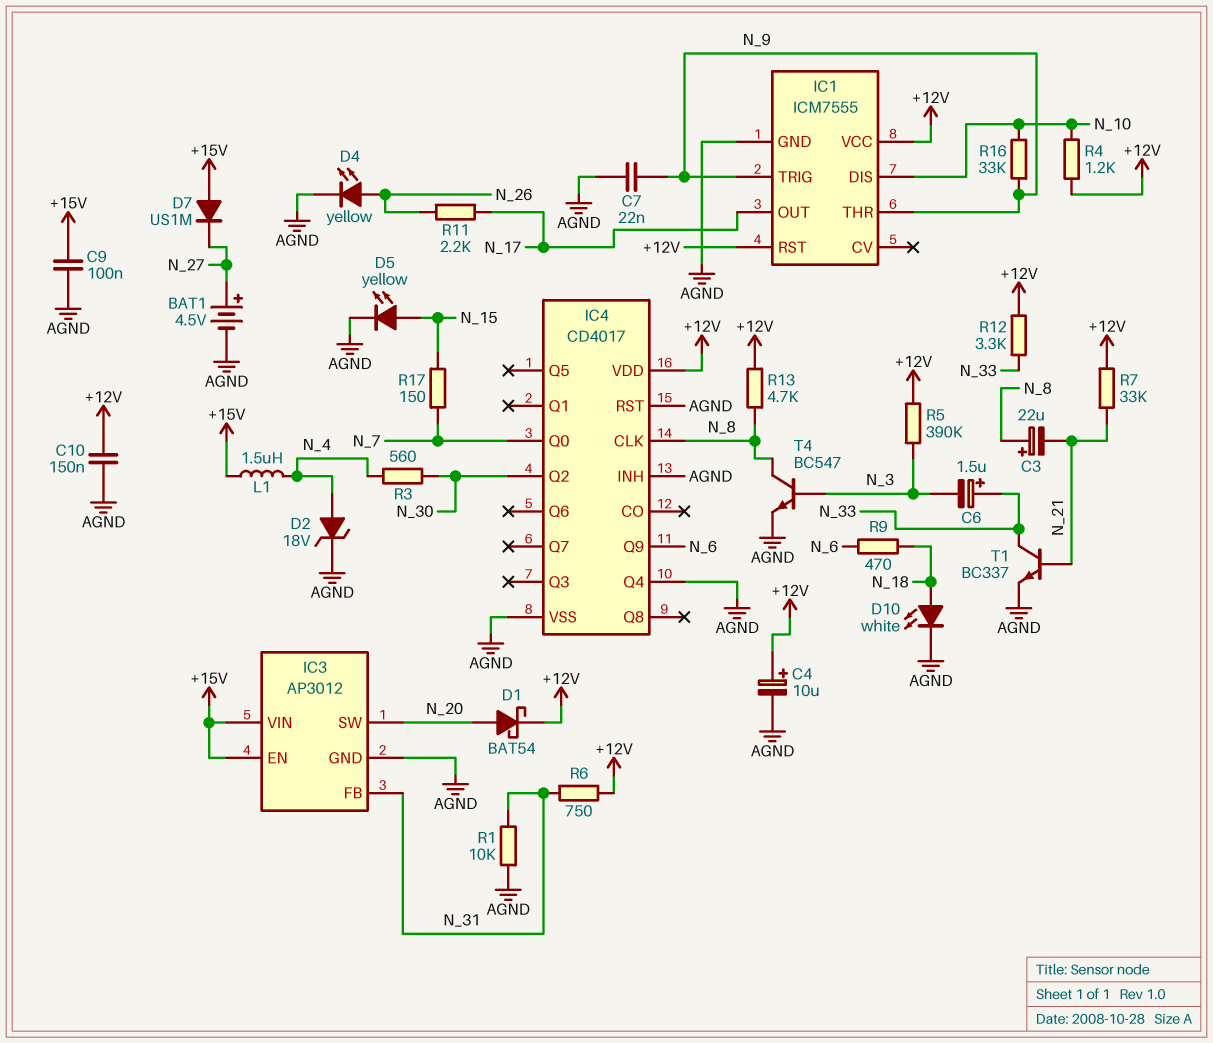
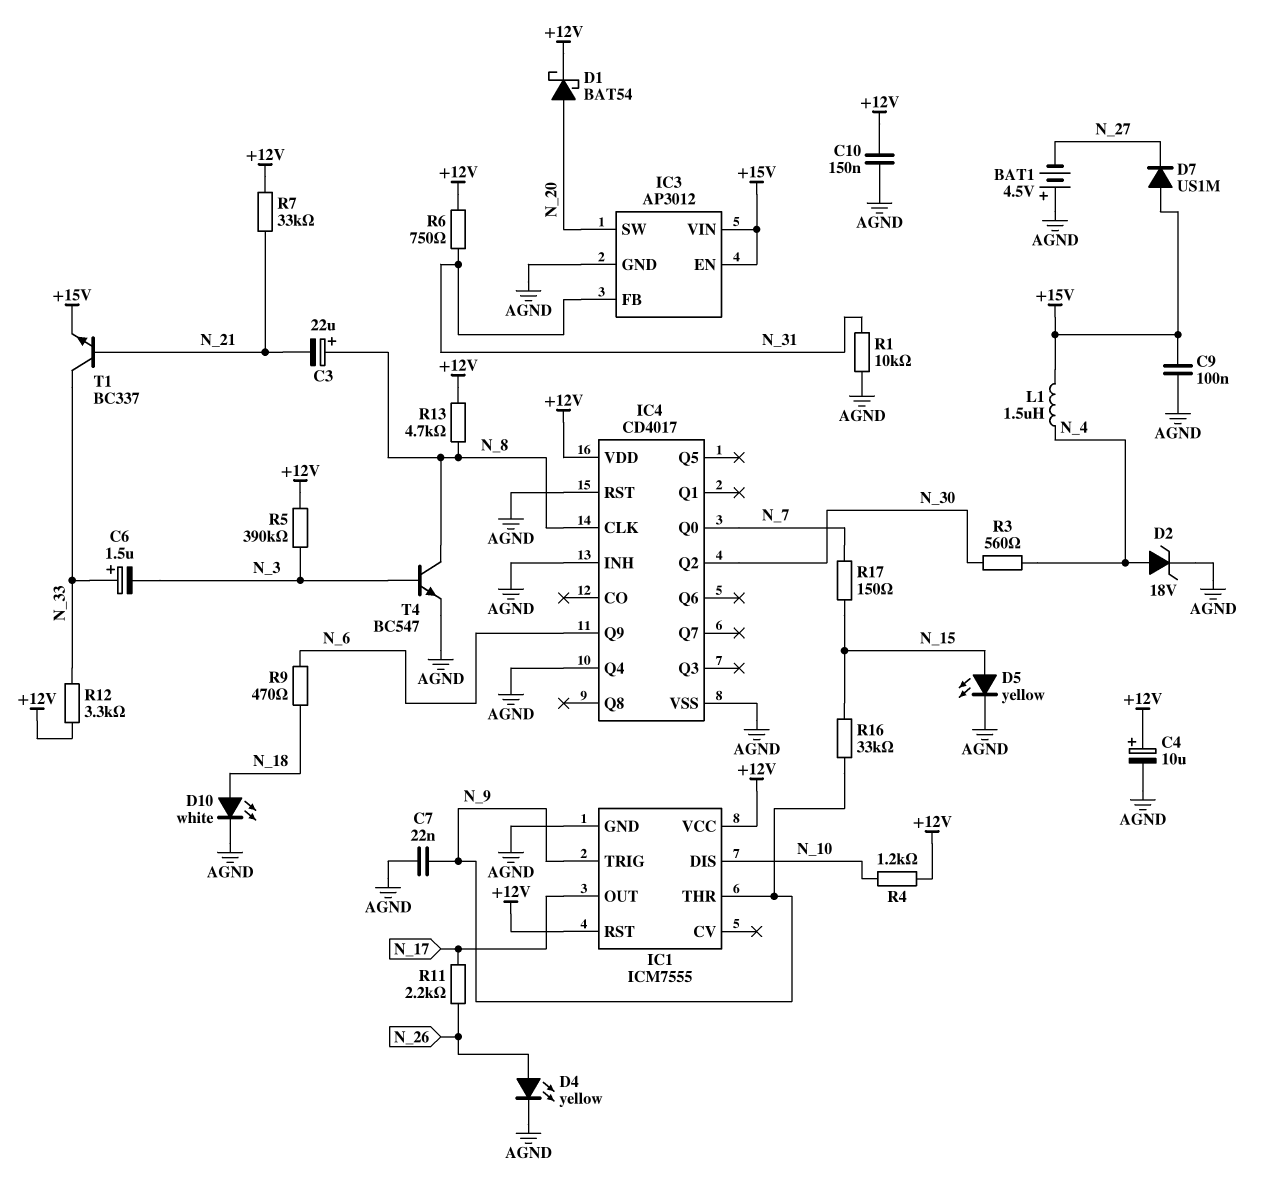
BAT1: 4.5V (plus N_27, minus AGND) -> 4.5V (plus AGND, minus N_27)
R16: 33k (N_9, N_10) -> 33k (N_9, N_15)
T1: NPN BC337 (B N_21, C N_33, E AGND) -> NPN BC337 (B N_21, C N_33, E +15V)

